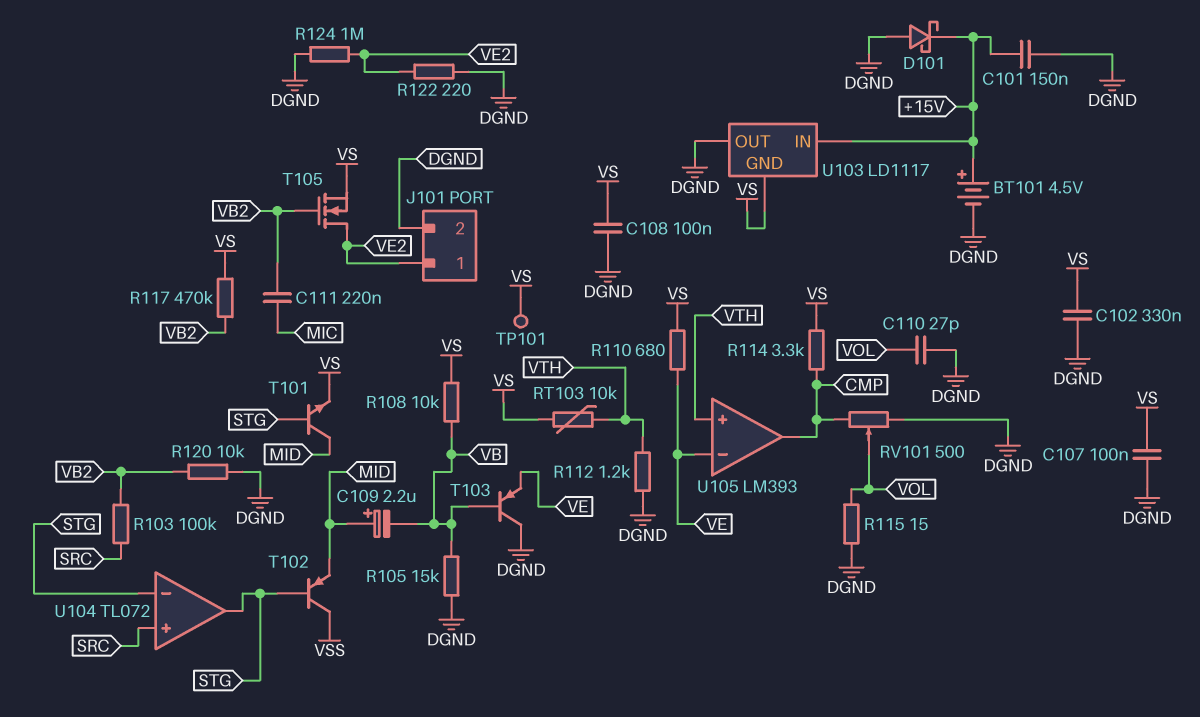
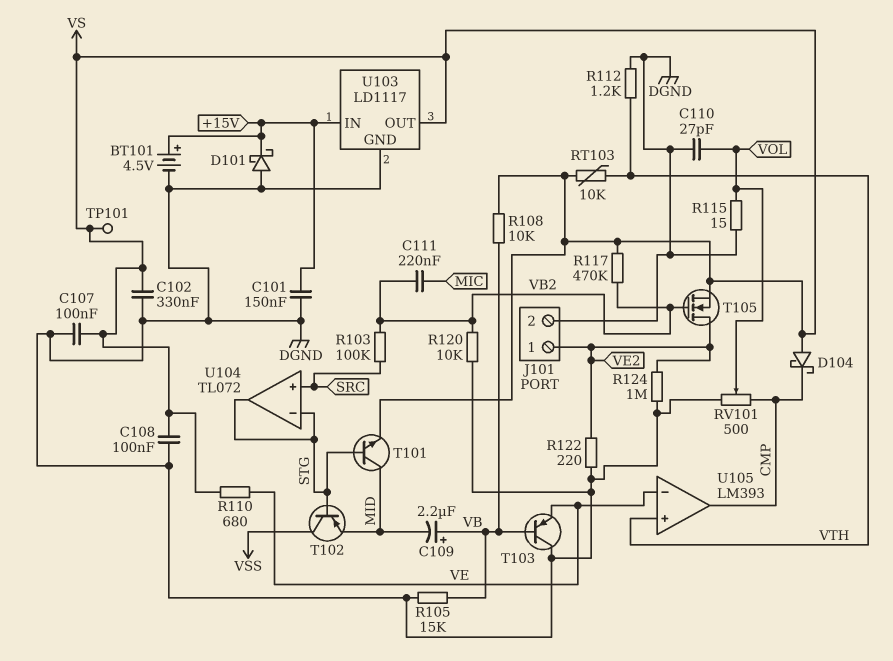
C109: 2.2uF (plus MID, minus VB) -> 2.2uF (plus VB, minus MID)
D104: none -> schottky (A VS, K CMP)
R114: 3.3k (CMP, VS) -> none
U103 pin GND: VS -> DGND
U103 pin OUT: DGND -> VS

